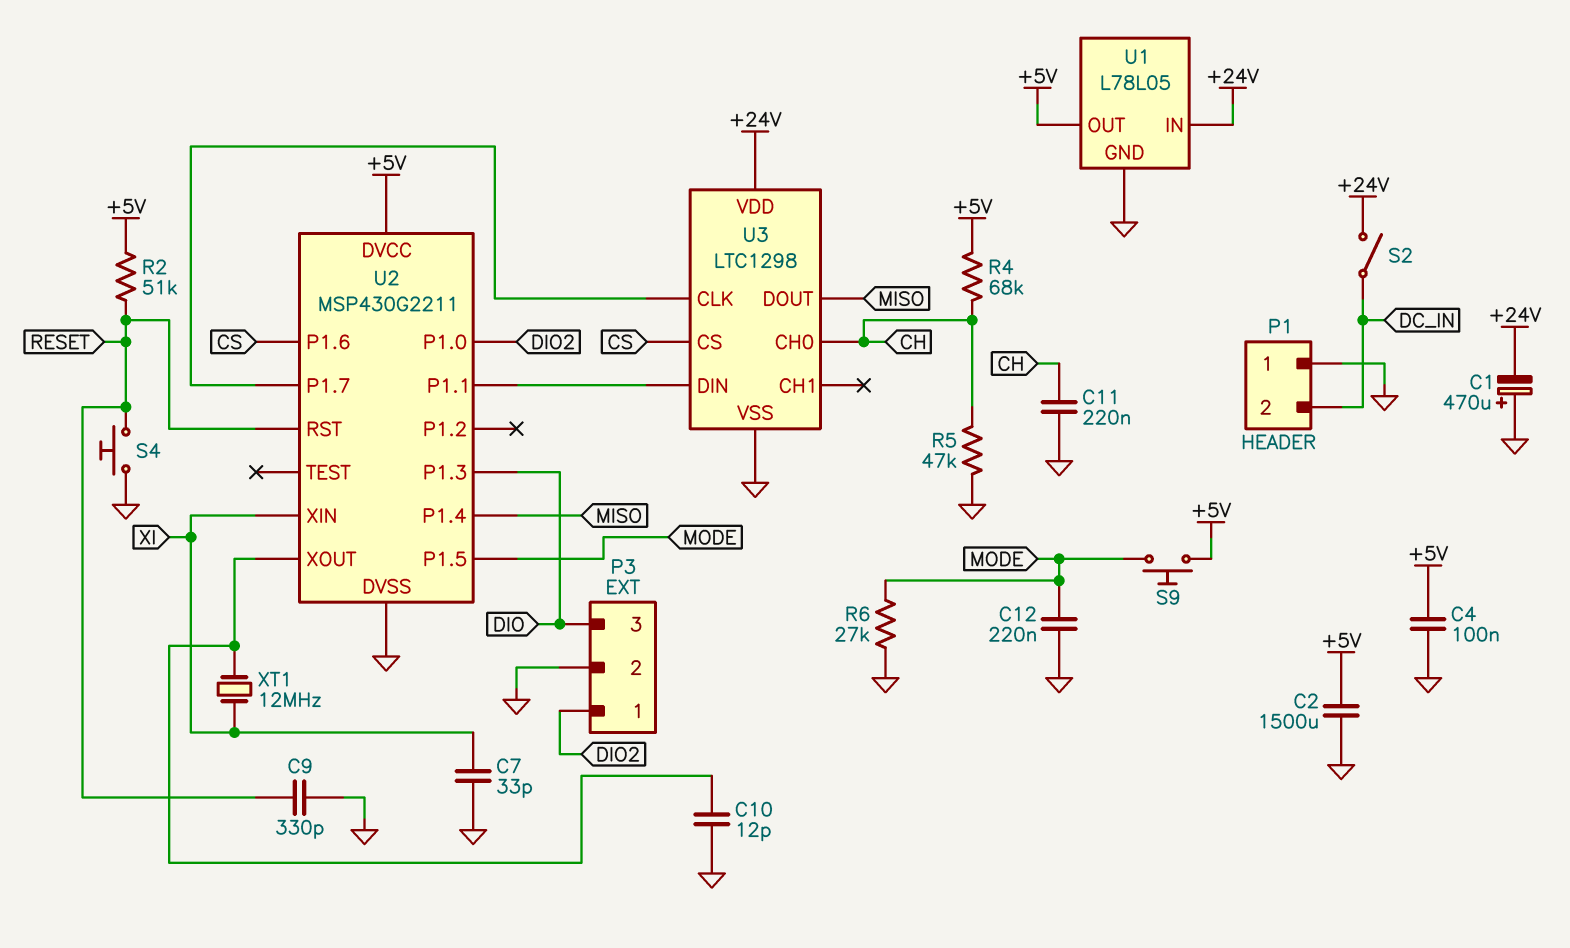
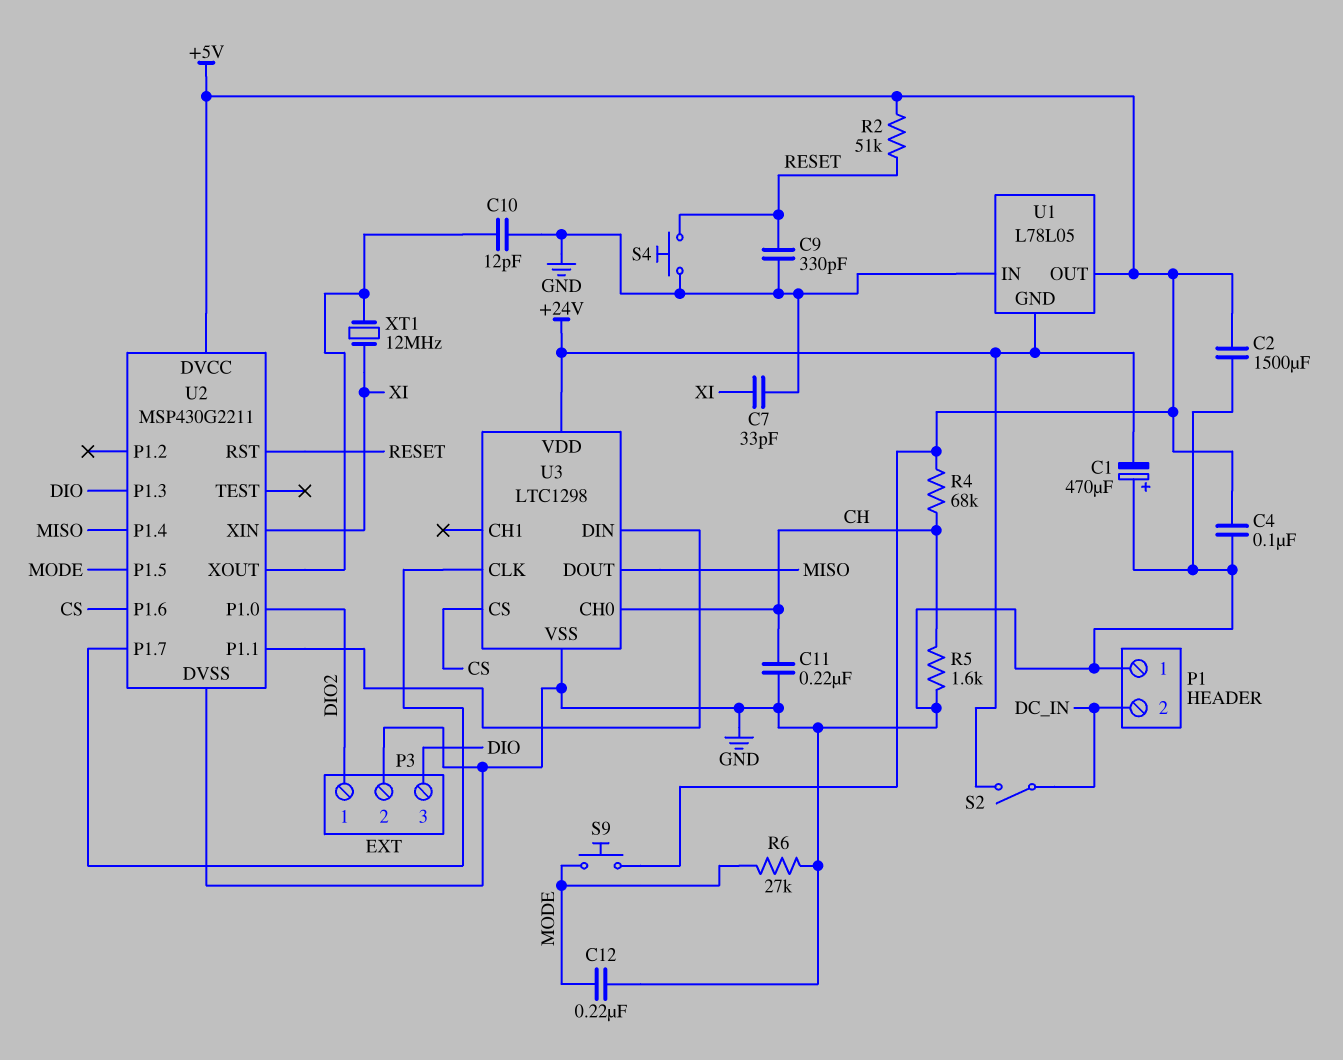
R5: 47k (CH, GND) -> 1.6k (CH, GND)
U1 pin GND: GND -> +24V
U1 pin IN: +24V -> GND

